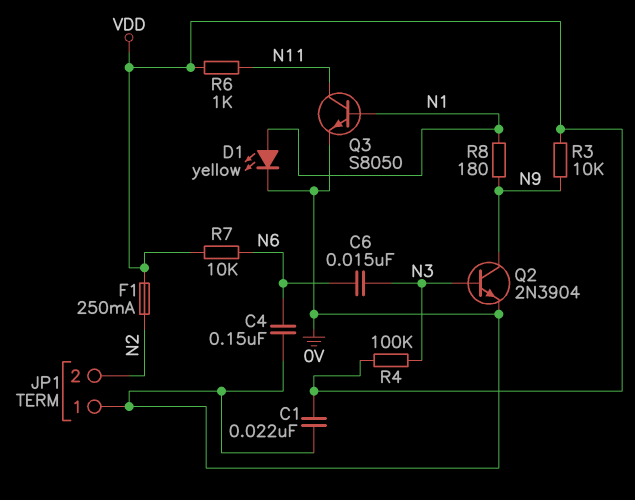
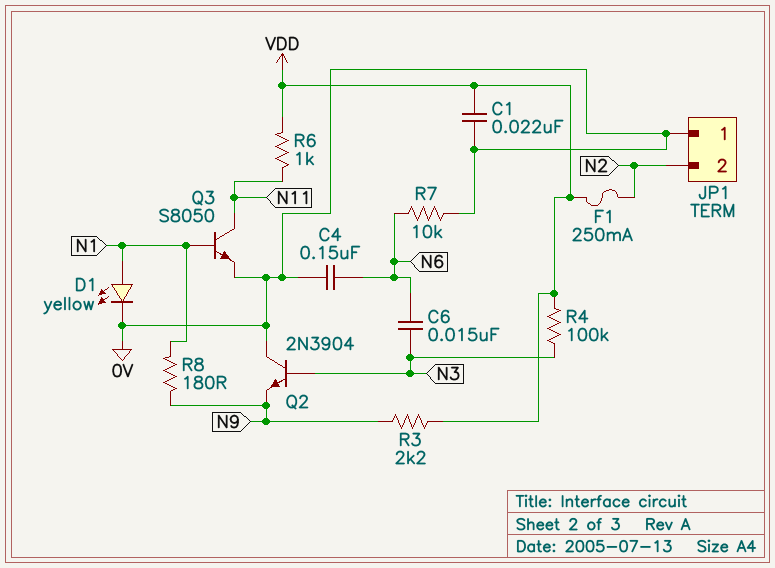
Q2: NPN 2N3904 (B N3, C N9, E 0V) -> NPN 2N3904 (B N3, C 0V, E N9)
R3: 10k (N9, VDD) -> 2.2k (N9, VDD)
R7: 10k (N6, VDD) -> 10k (0V, N6)

